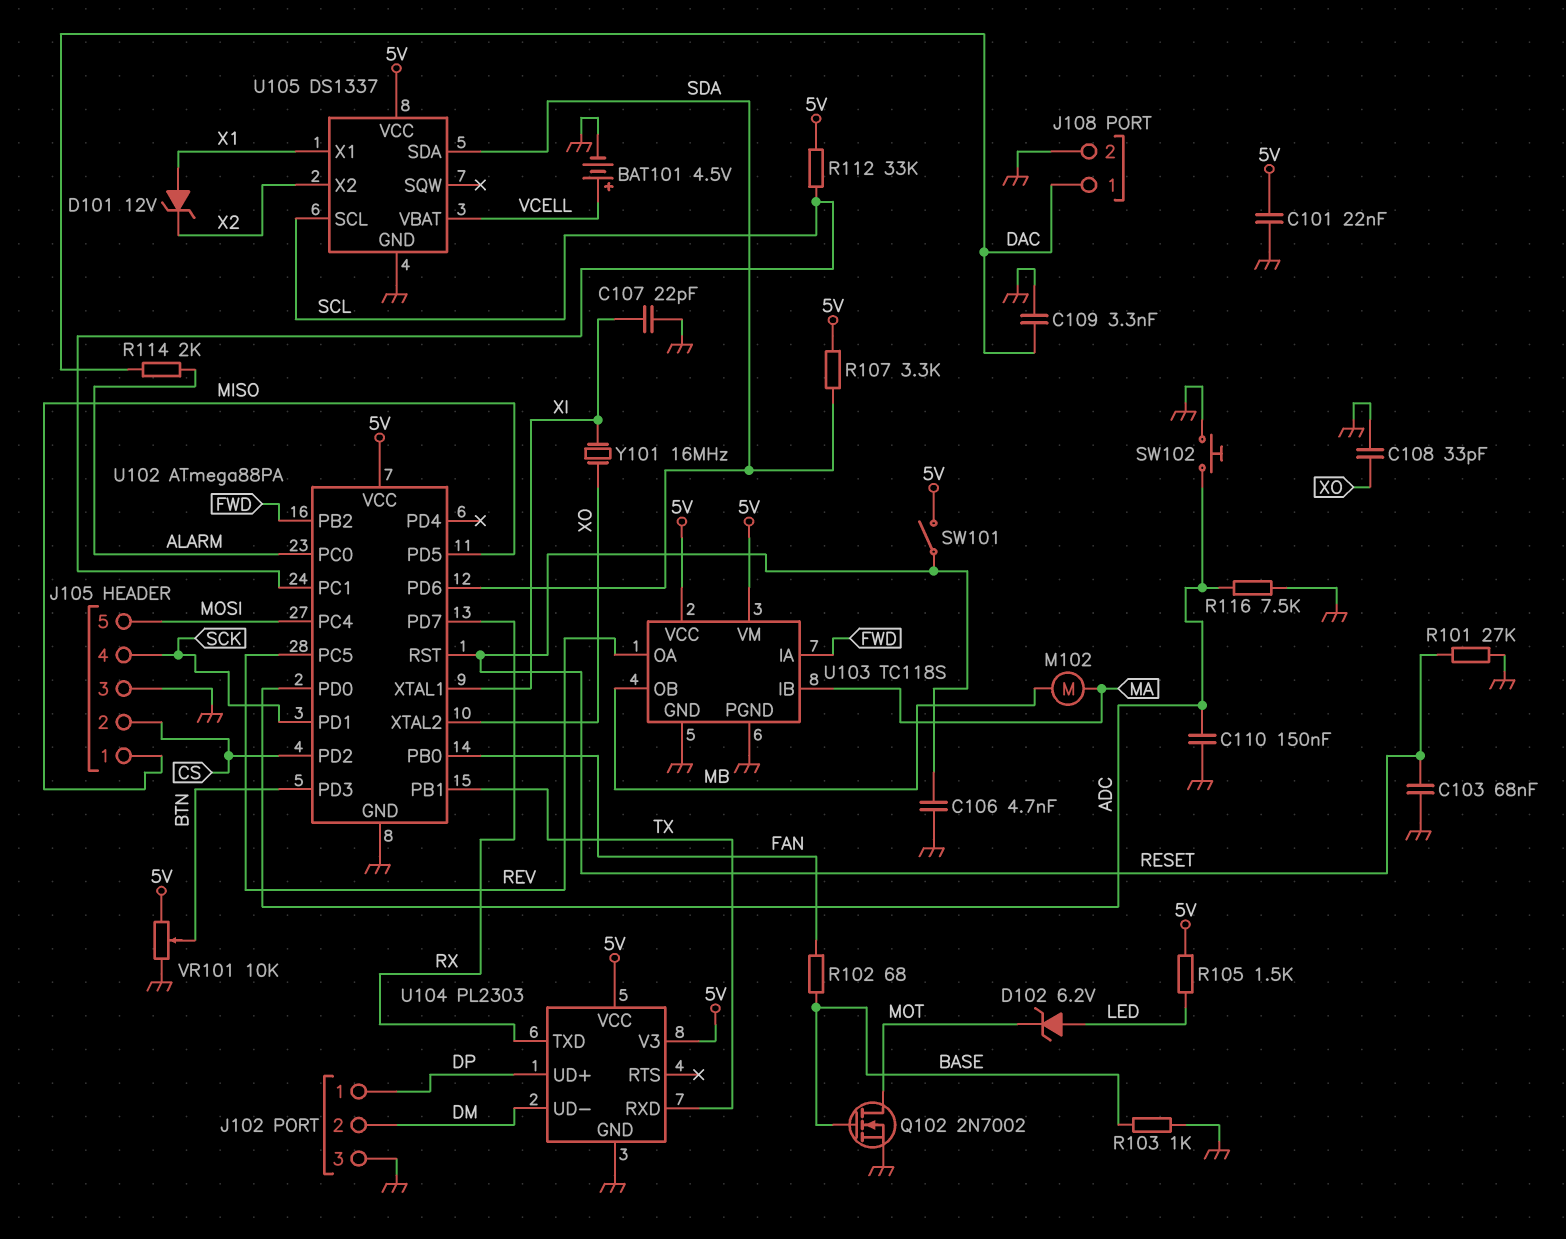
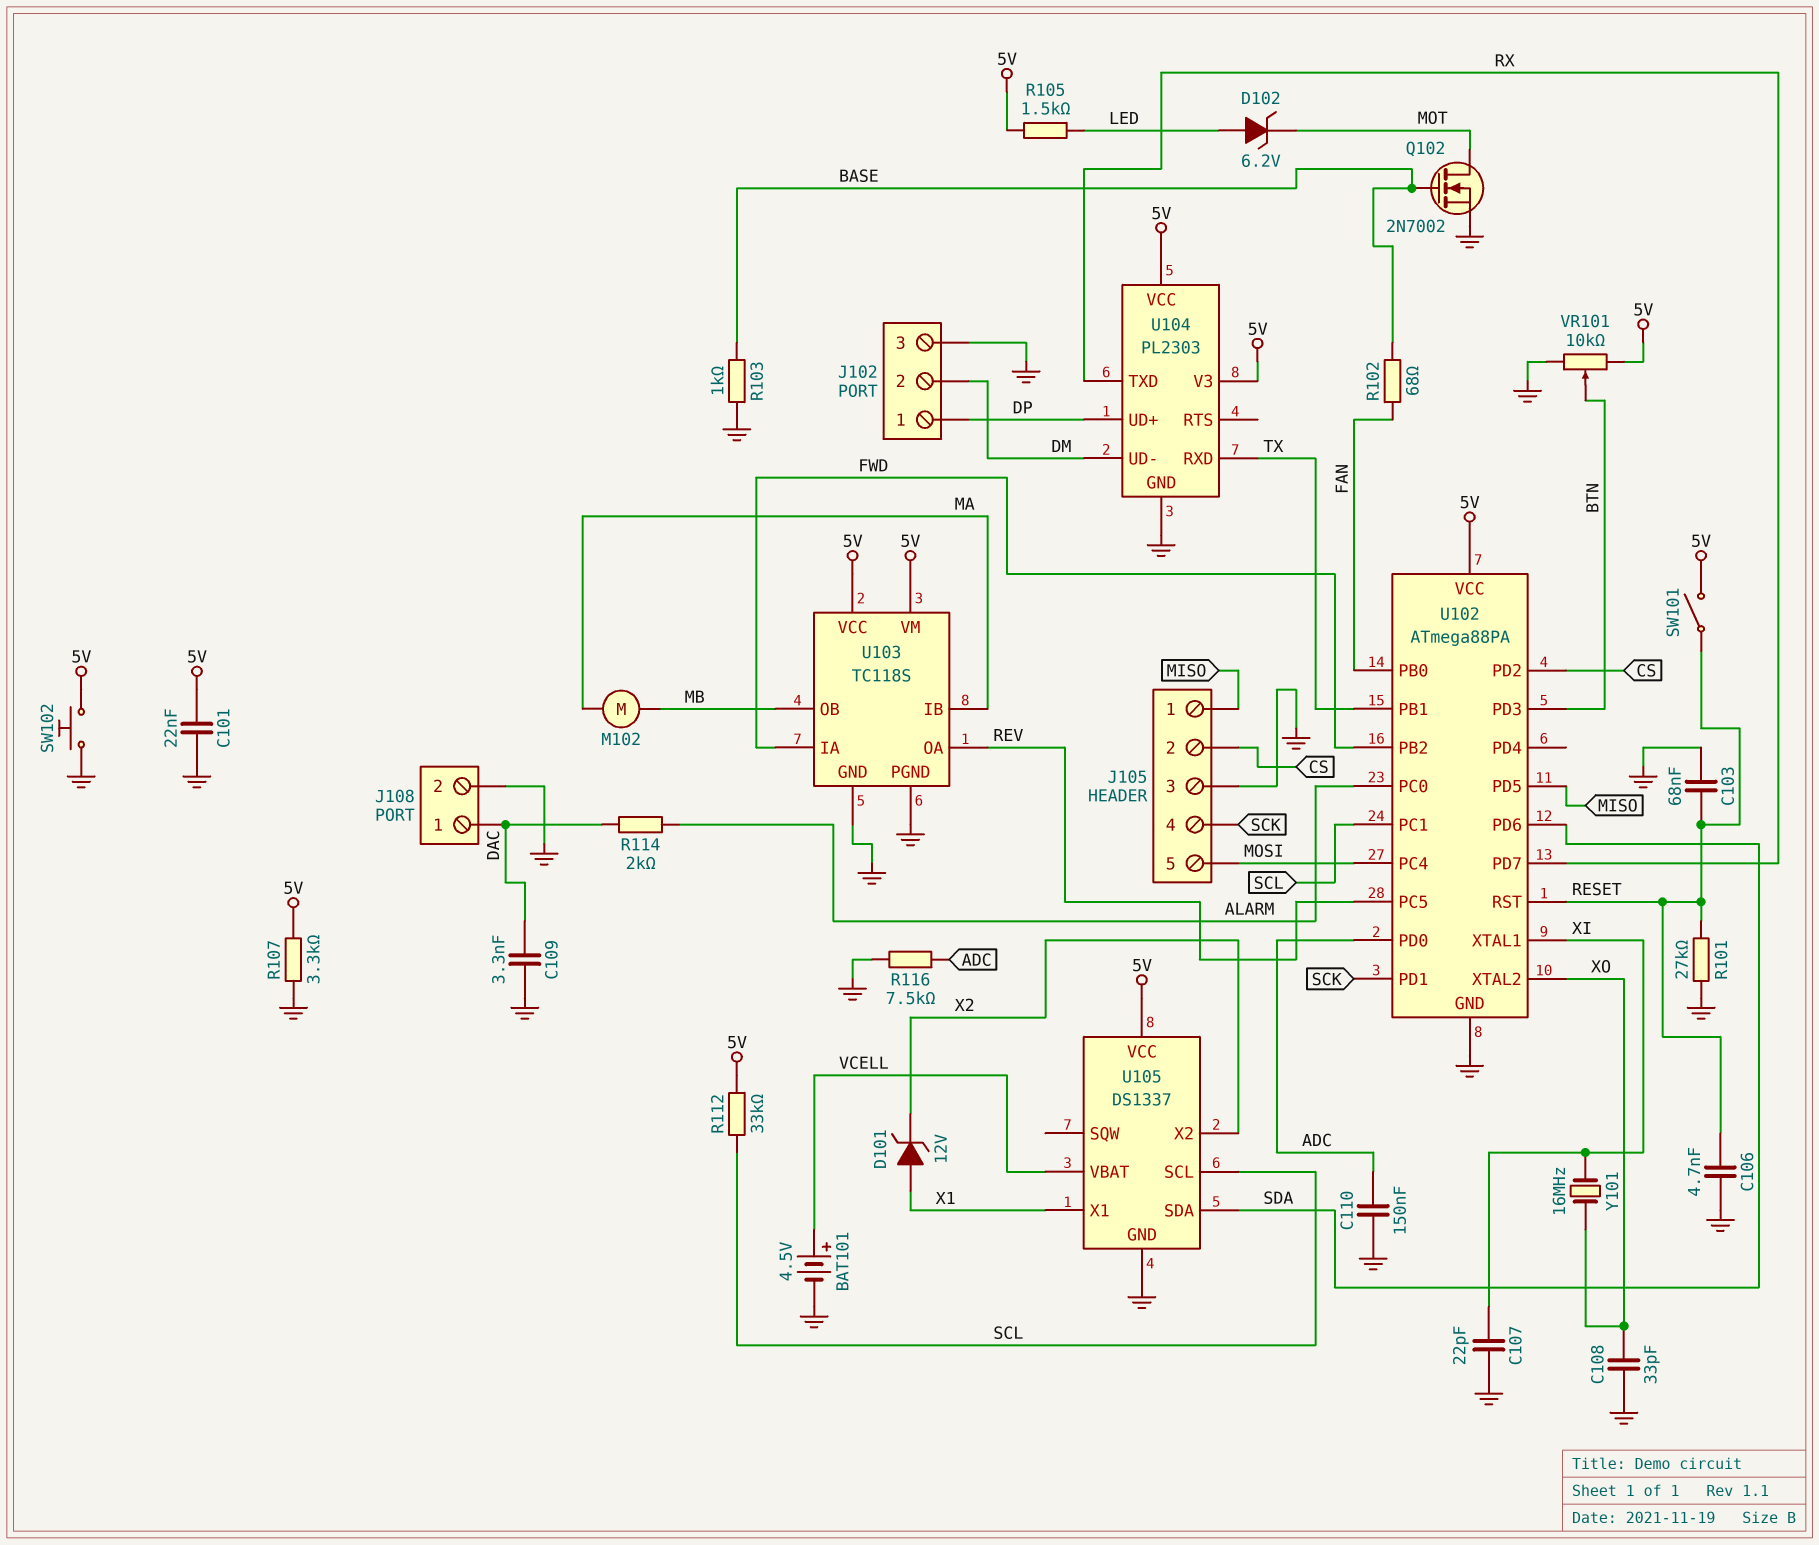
R107: 3.3k (5V, SDA) -> 3.3k (5V, GND)
SW102: button (ADC, GND) -> button (5V, GND)

